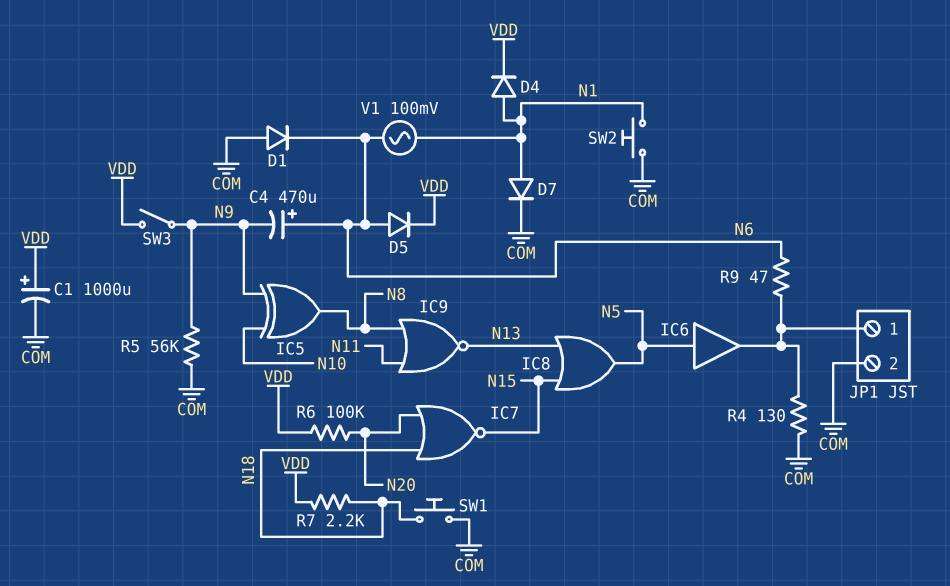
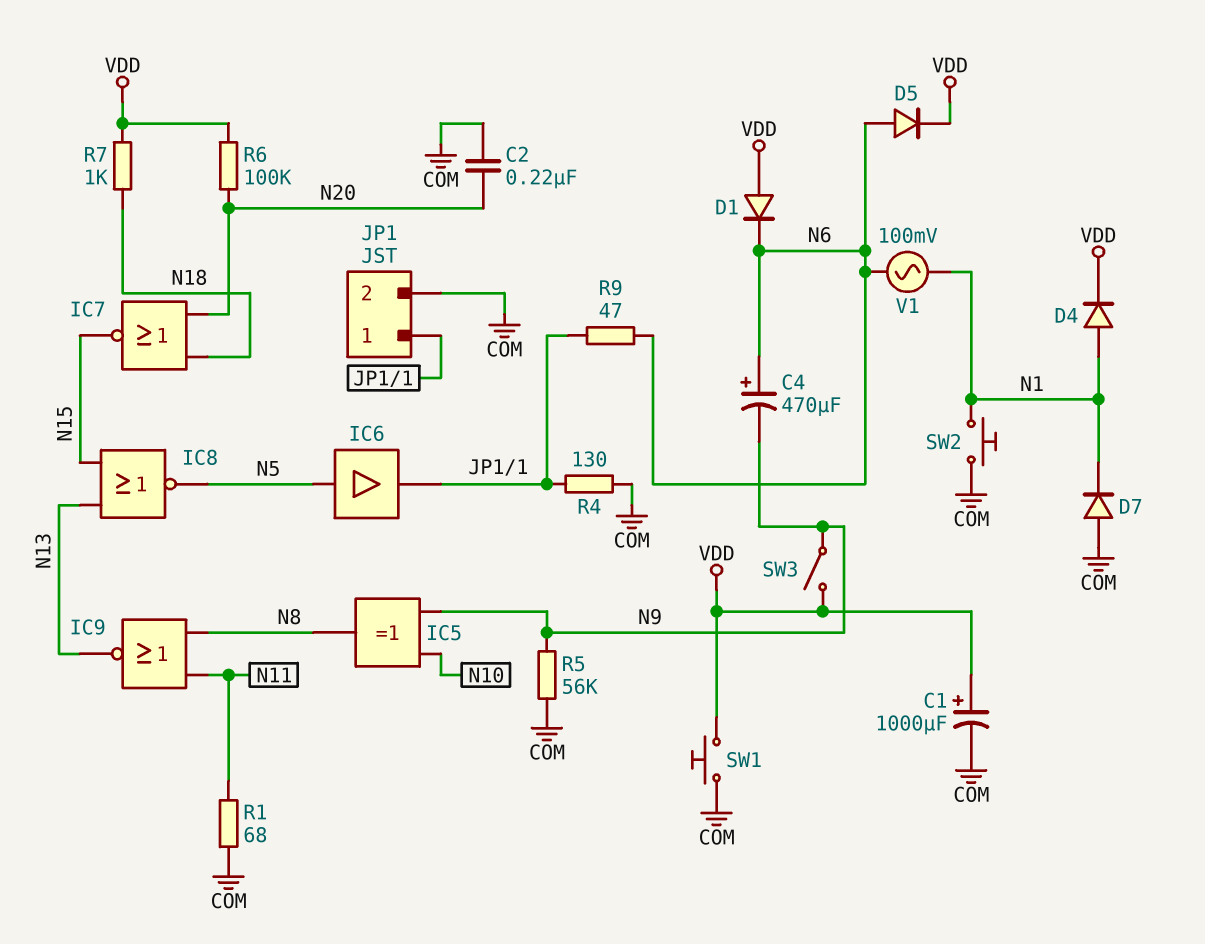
C2: none -> 220nF (COM, N20)
D1: diode (A COM, K N6) -> diode (A VDD, K N6)
D7: diode (A N1, K COM) -> diode (A COM, K N1)
IC8: OR (in N13, in N15, out N5) -> NOR (in N13, in N15, out N5)
R1: none -> 68 (COM, N11)
R7: 2.2k (N18, VDD) -> 1k (N18, VDD)
SW1: button (COM, N18) -> button (COM, VDD)

